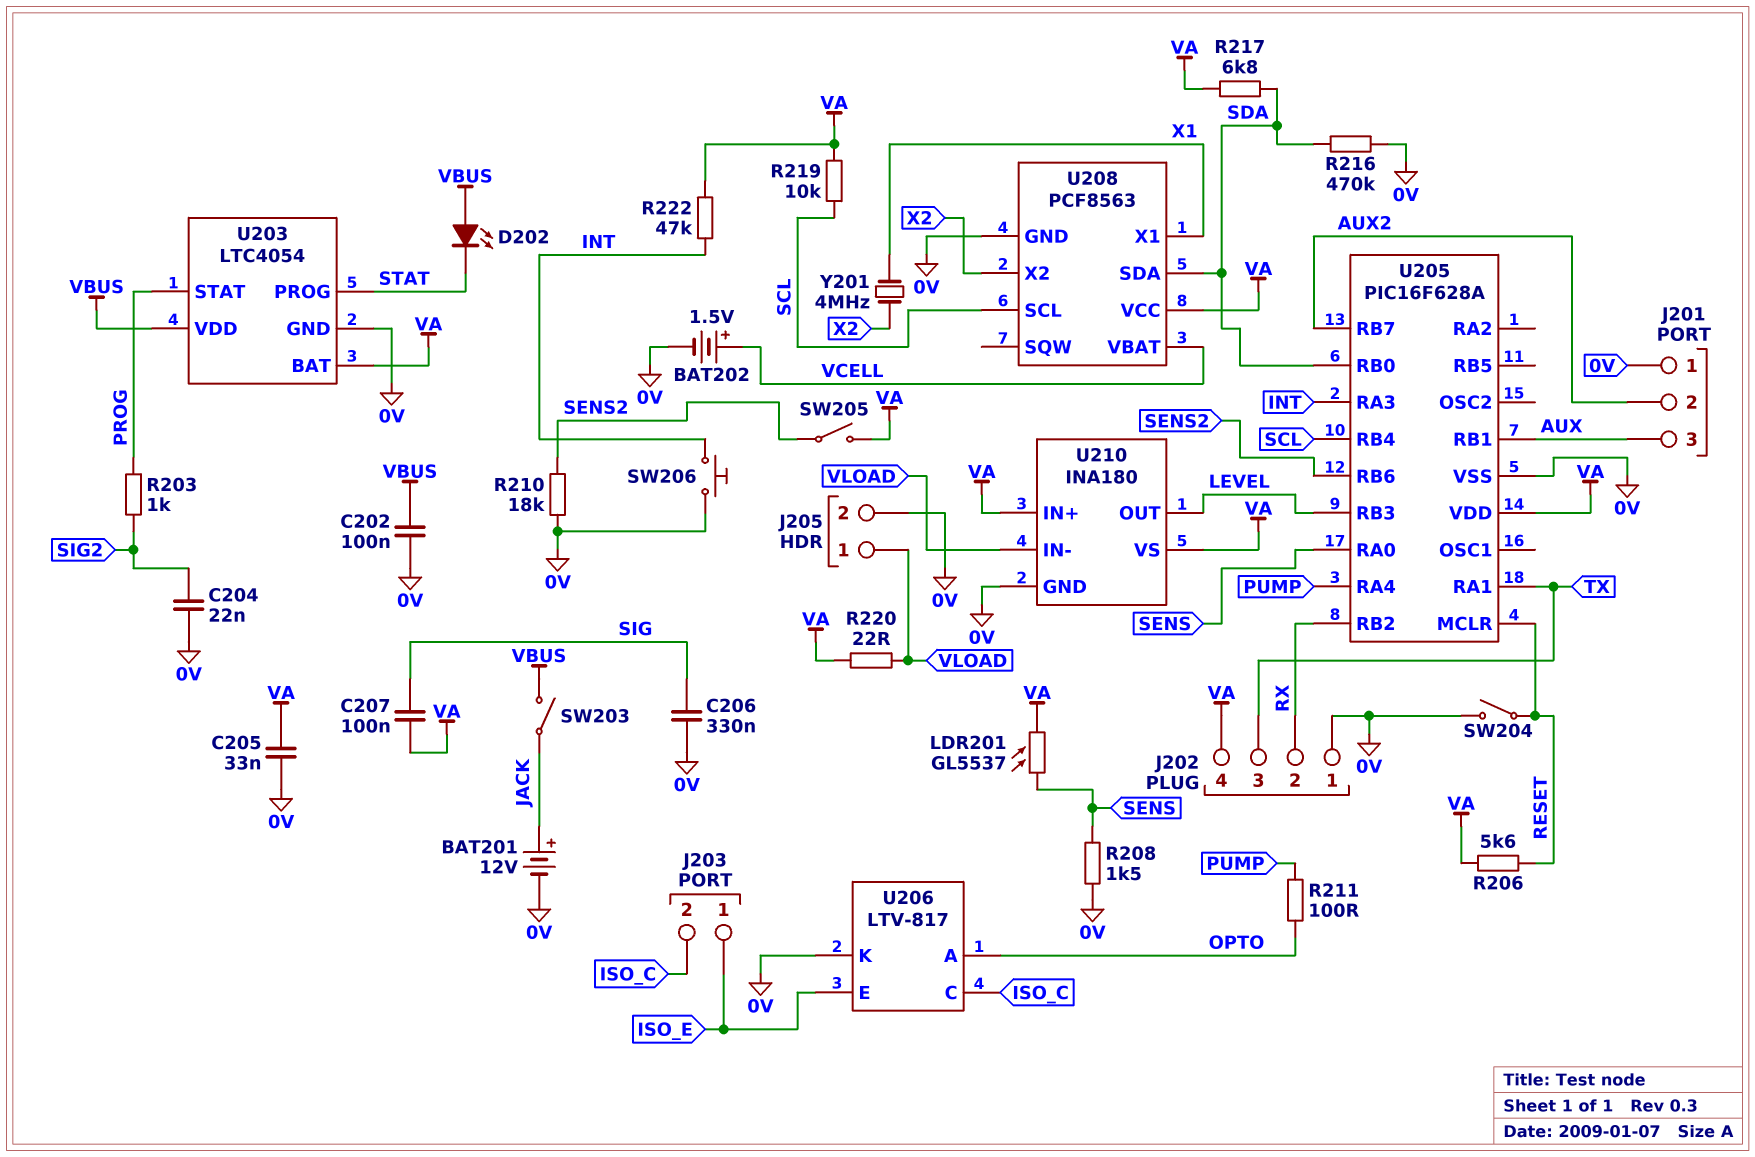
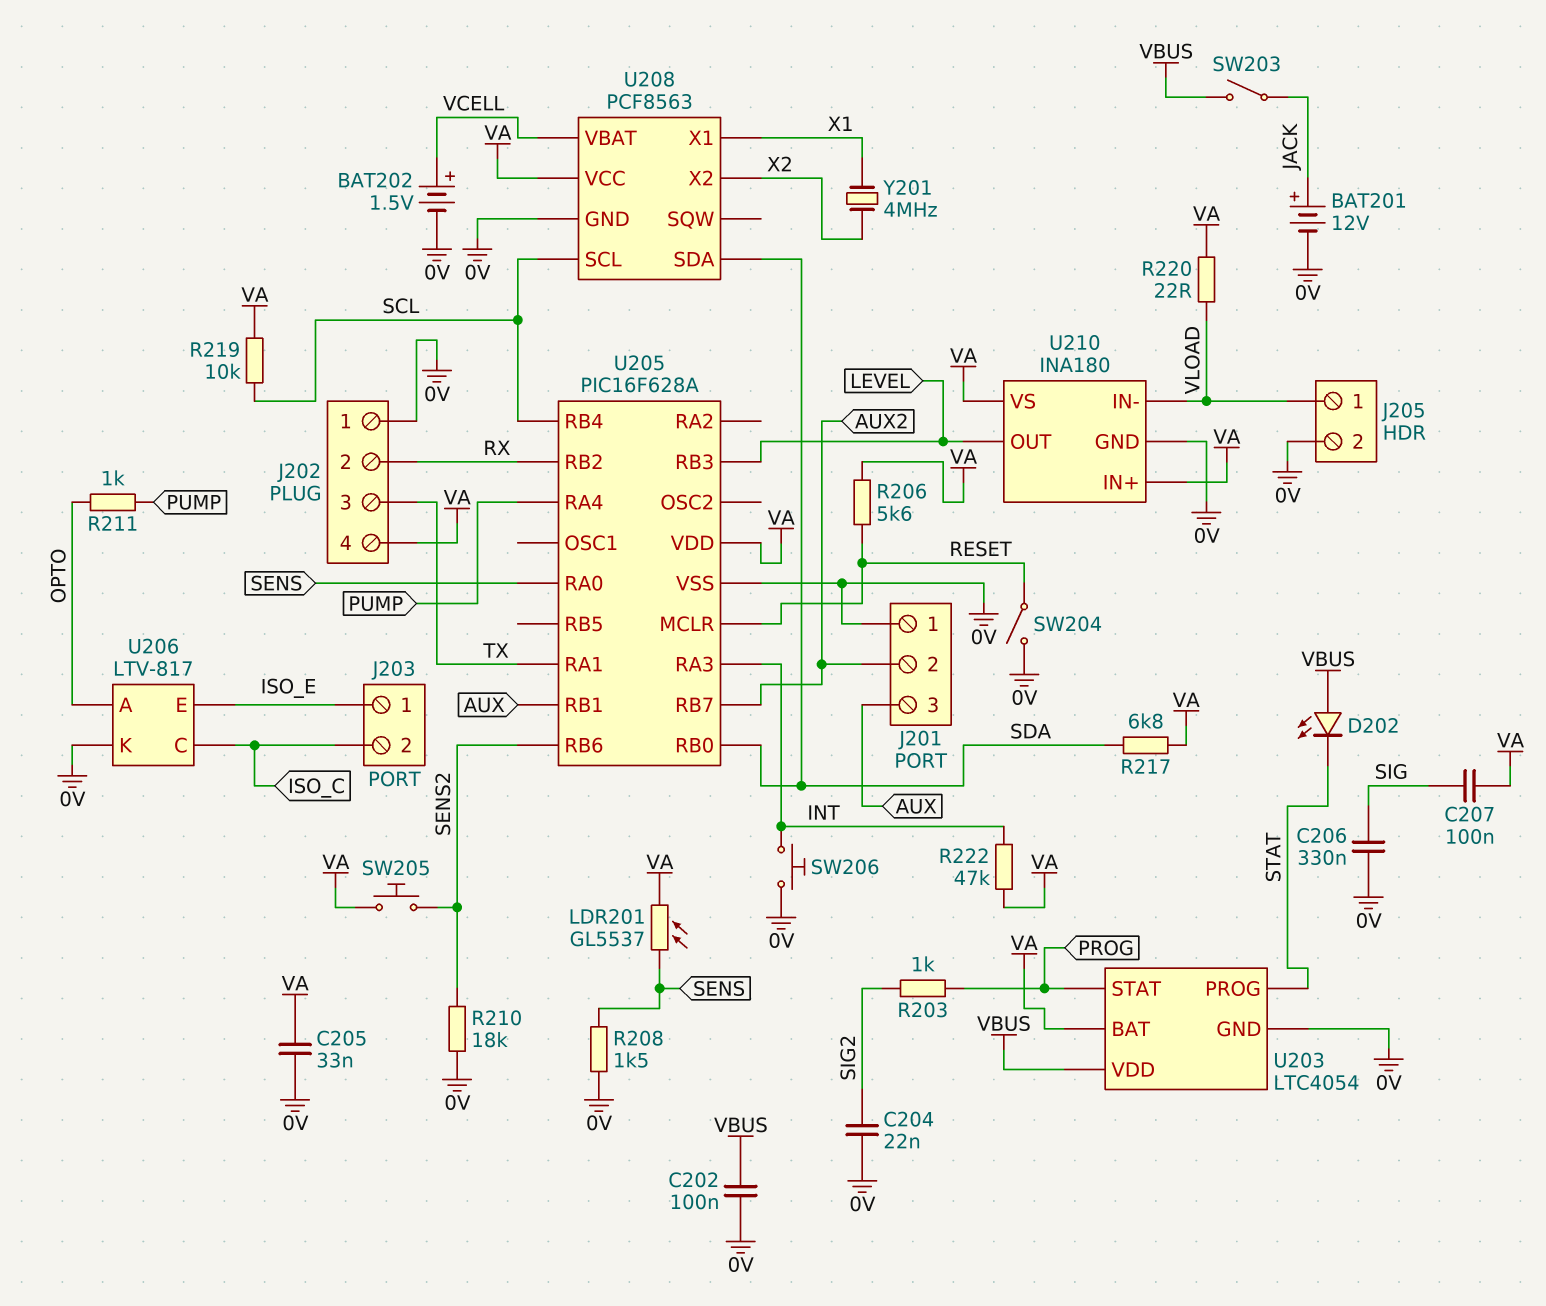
R211: 100 (OPTO, PUMP) -> 1k (OPTO, PUMP)
R216: 470k (0V, SDA) -> none
SW205: switch (SENS2, VA) -> button (SENS2, VA)

